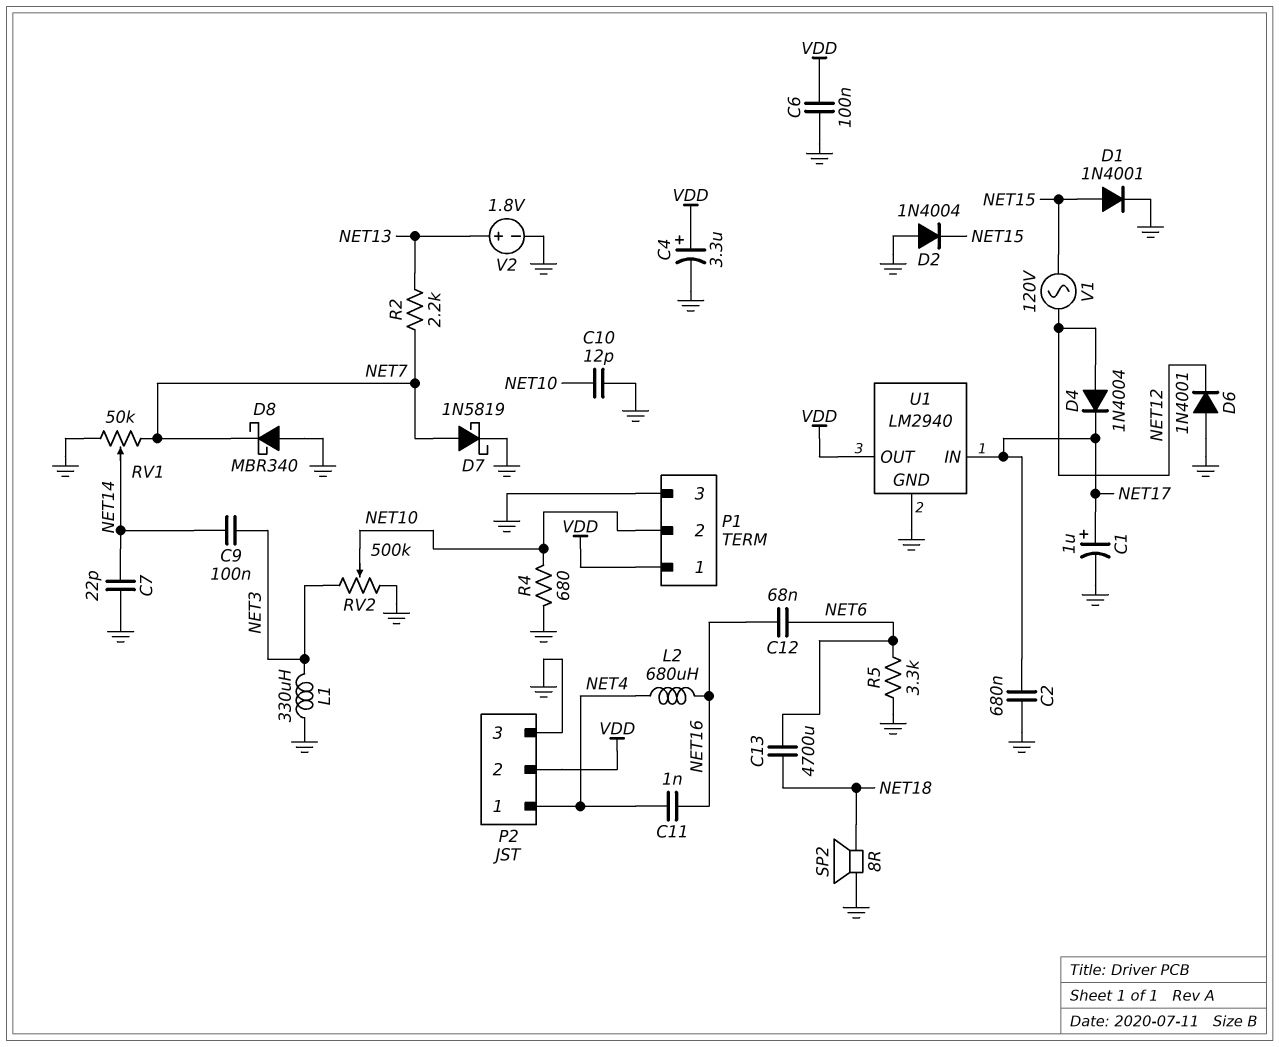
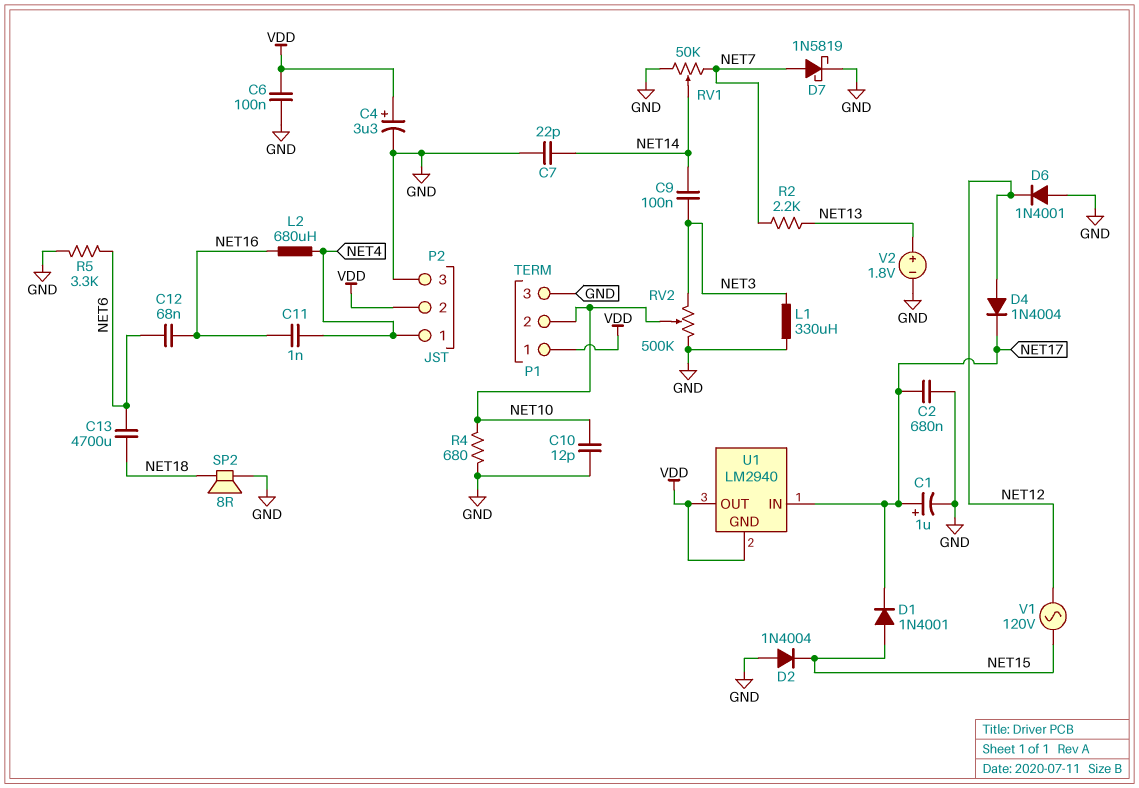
D1: diode 1N4001 (A NET15, K GND) -> diode 1N4001 (A NET15, K NET17)
D8: schottky MBR340 (A GND, K NET7) -> none
U1 pin GND: GND -> VDD

